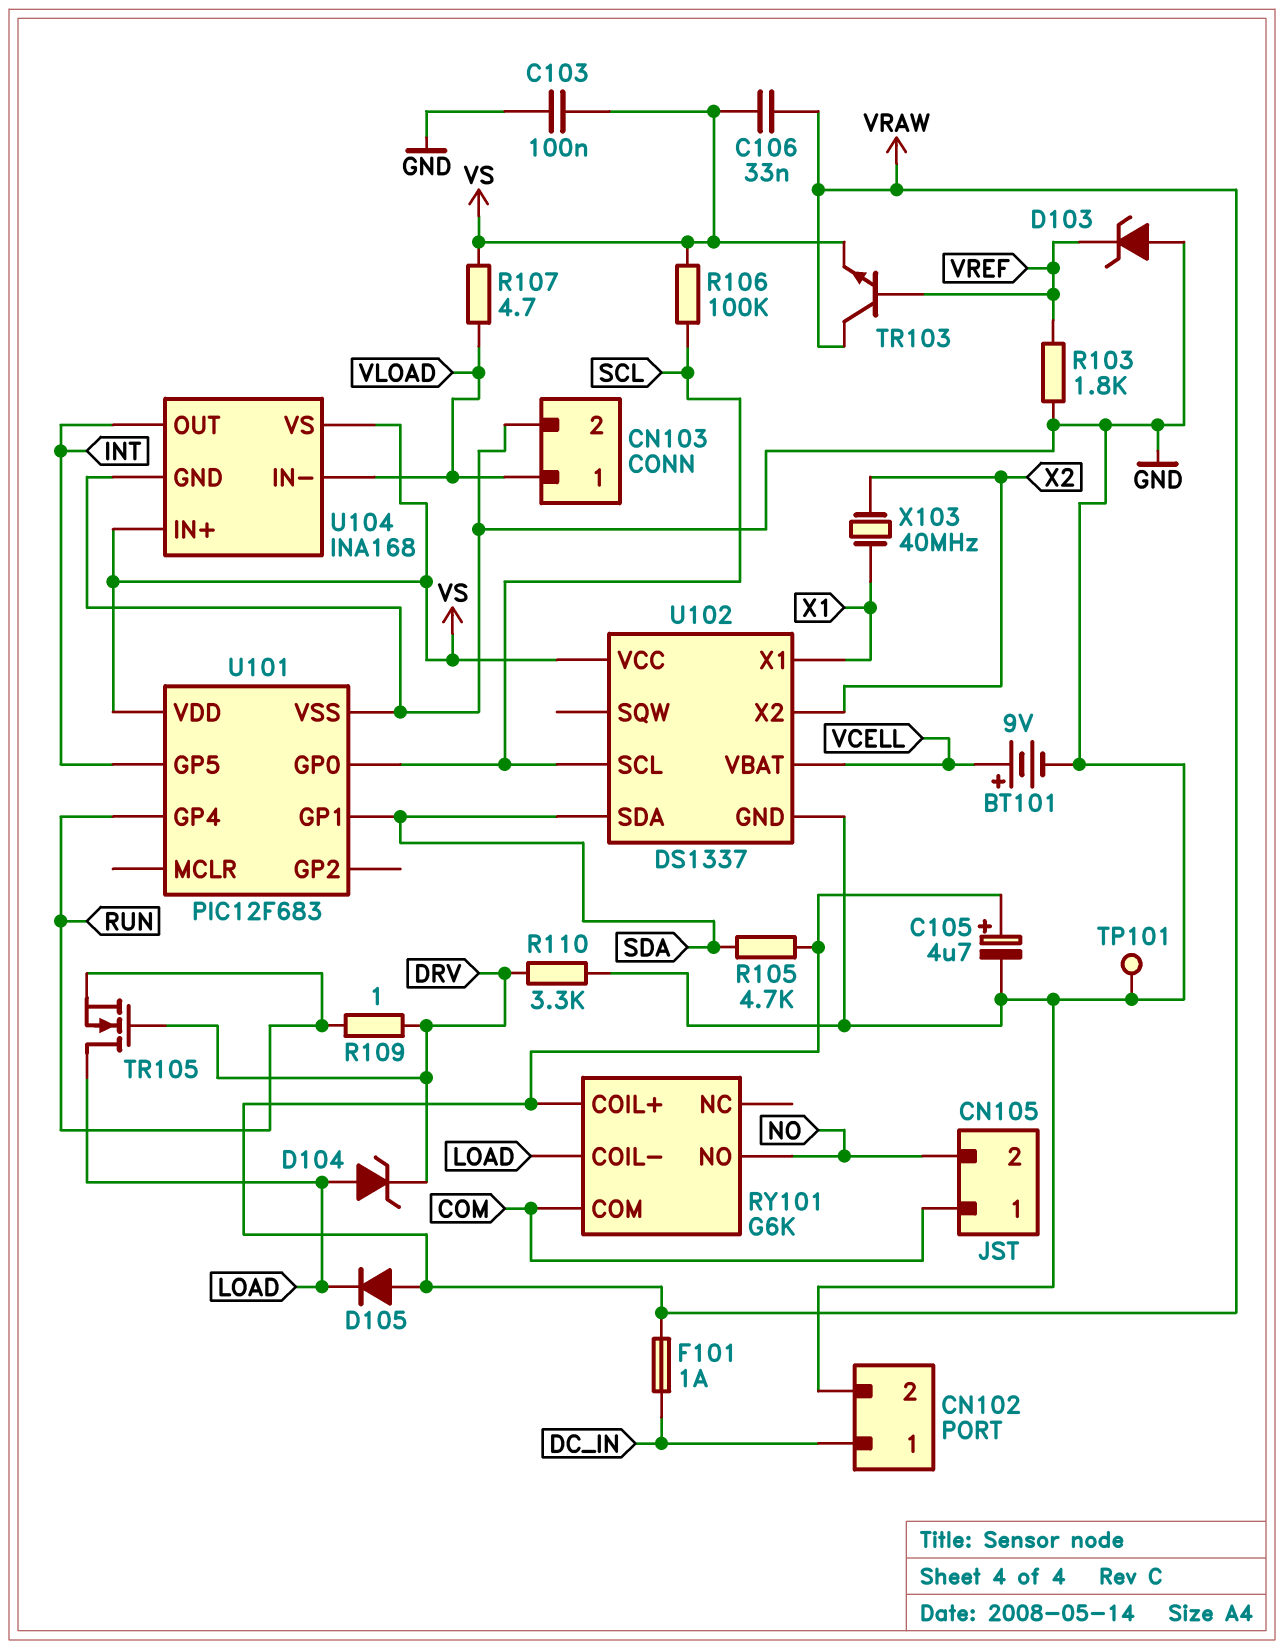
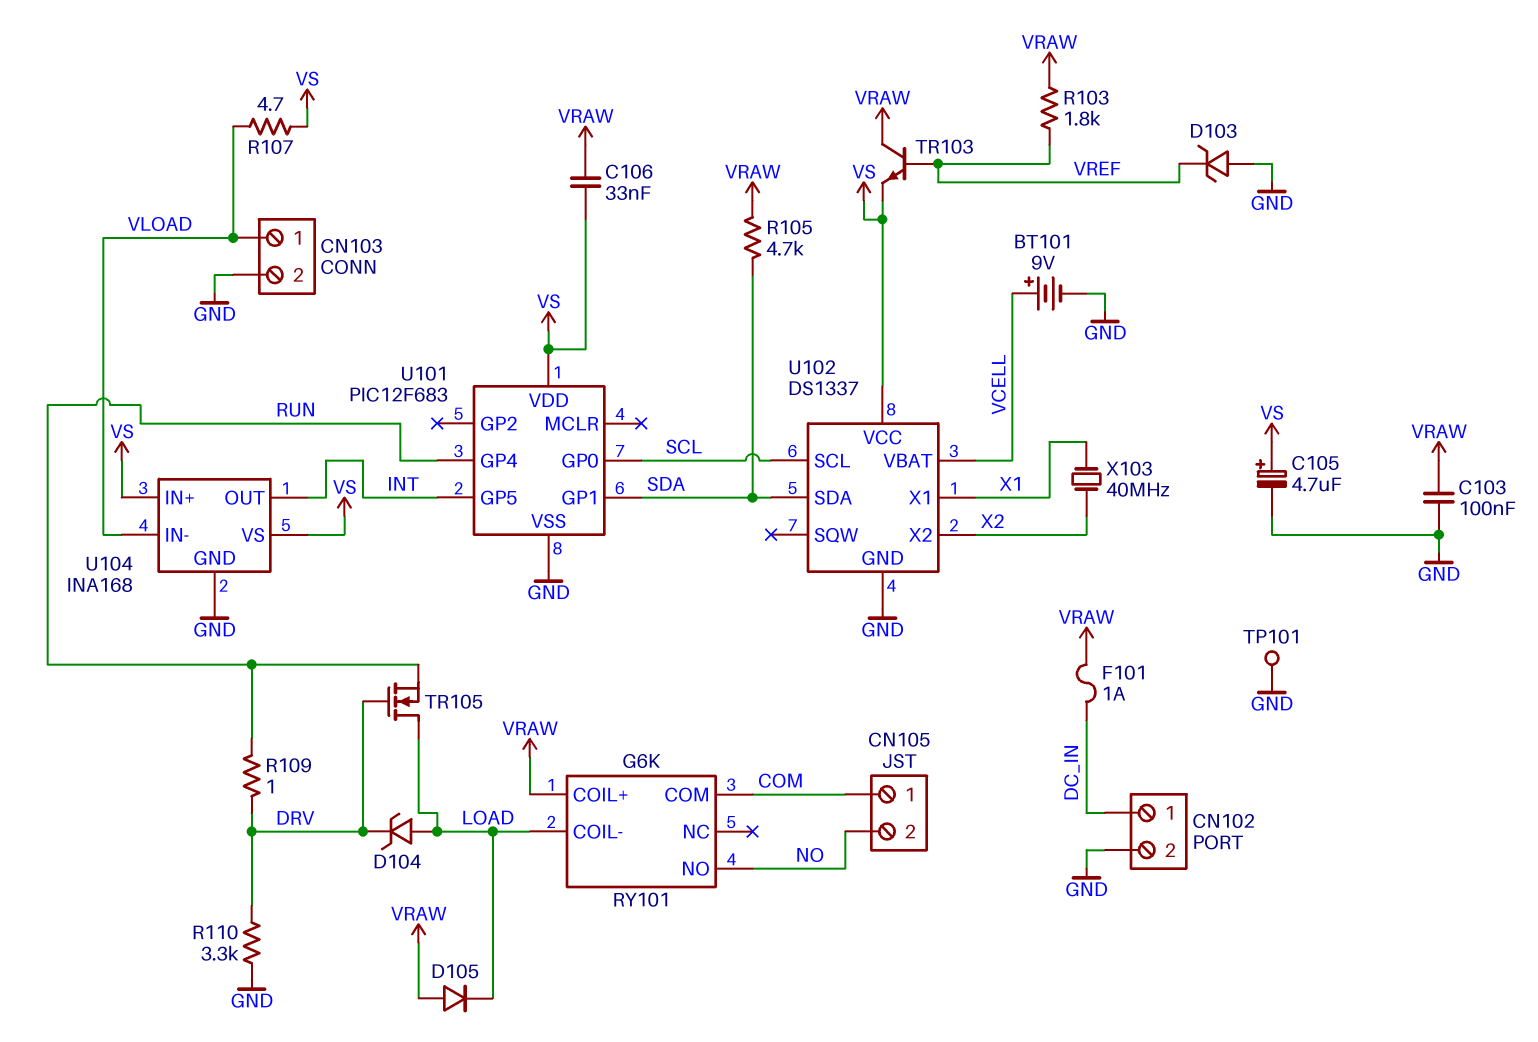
C103: 100nF (GND, VS) -> 100nF (GND, VRAW)
C105: 4.7uF (plus VRAW, minus GND) -> 4.7uF (plus VS, minus GND)
R103: 1.8k (GND, VREF) -> 1.8k (VRAW, VREF)
R106: 100k (SCL, VS) -> none

